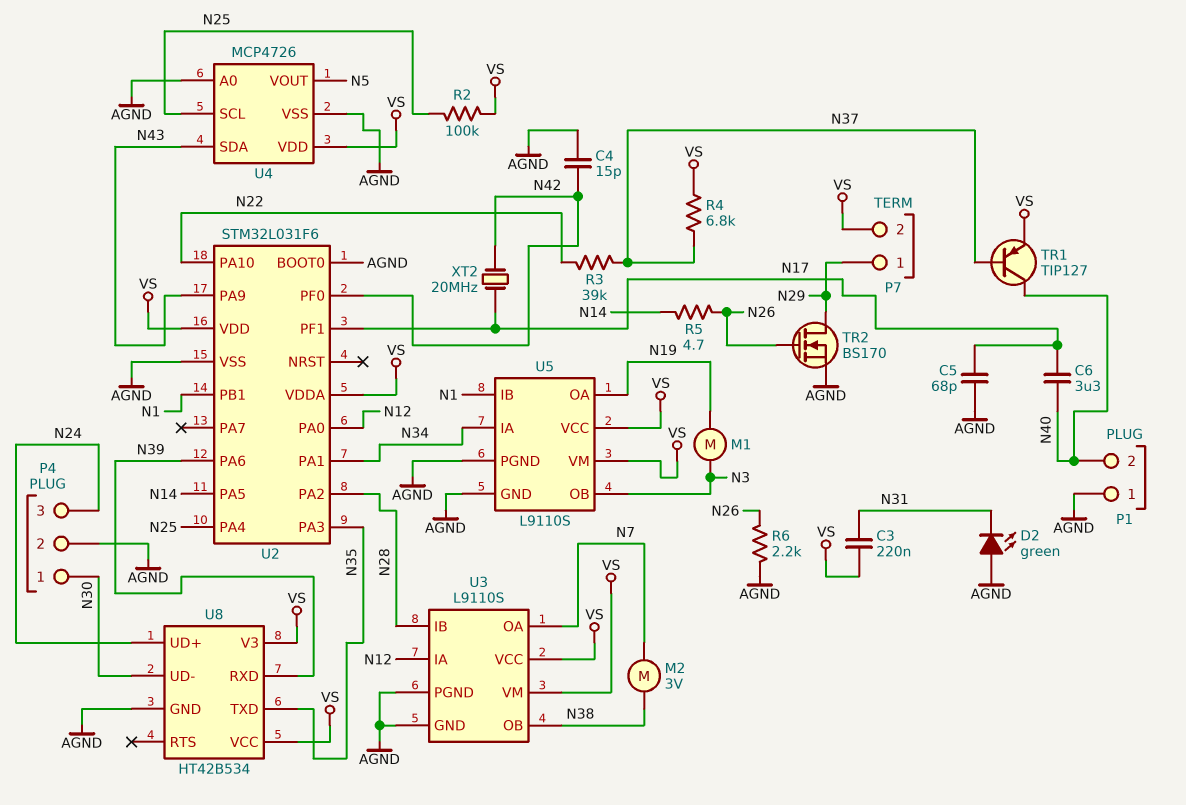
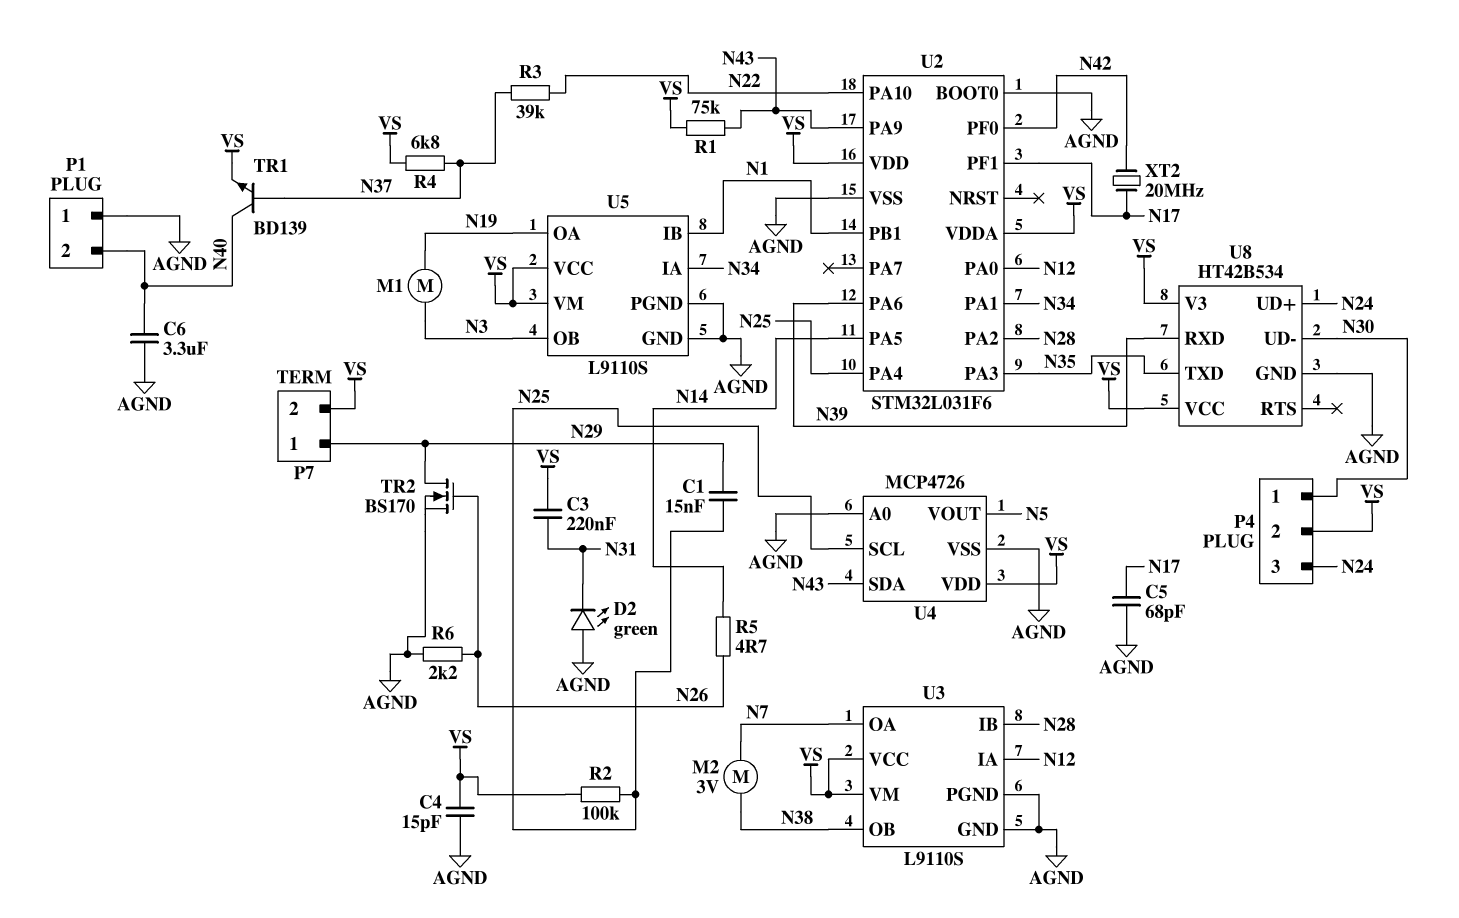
C1: none -> 15nF (N25, N29)
C4: 15pF (AGND, N42) -> 15pF (AGND, VS)
C6: 3.3uF (N17, N40) -> 3.3uF (AGND, N40)
P4 pin 2: AGND -> VS
R1: none -> 75k (N43, VS)
TR1: PNP TIP127 (B N37, C N40, E VS) -> NPN BD139 (B N37, C N40, E VS)

